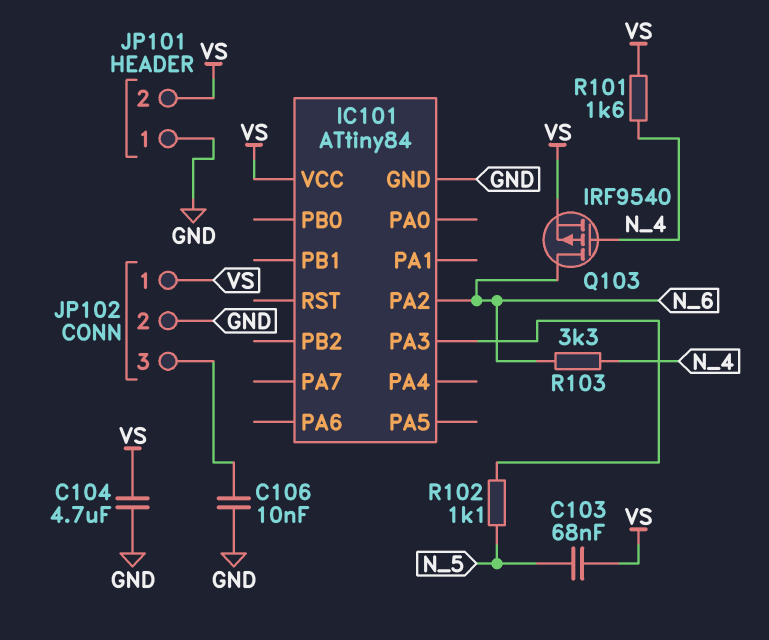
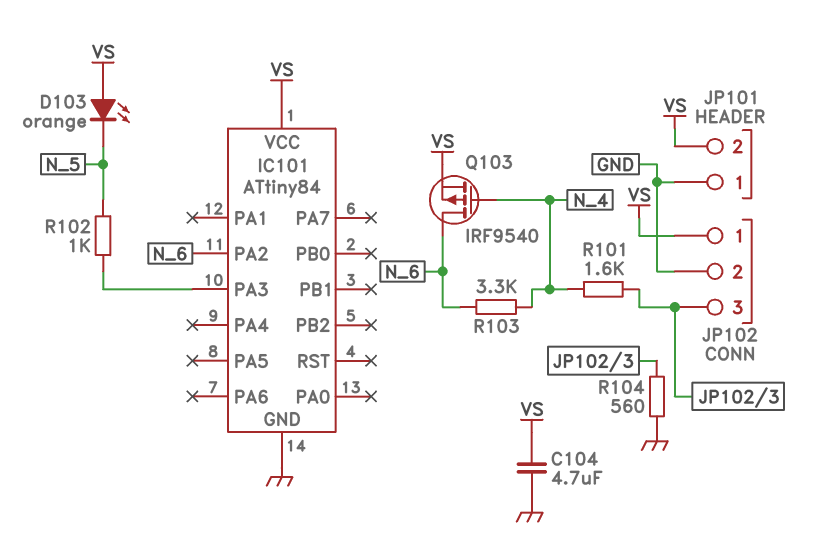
C103: 68nF (N_5, VS) -> none
C106: 10nF (GND, JP102/3) -> none
D103: none -> LED orange (A VS, K N_5)
R101: 1.6k (N_4, VS) -> 1.6k (JP102/3, N_4)
R102: 1.1k (IC101/PA3, N_5) -> 1k (IC101/PA3, N_5)
R104: none -> 560 (GND, JP102/3)

